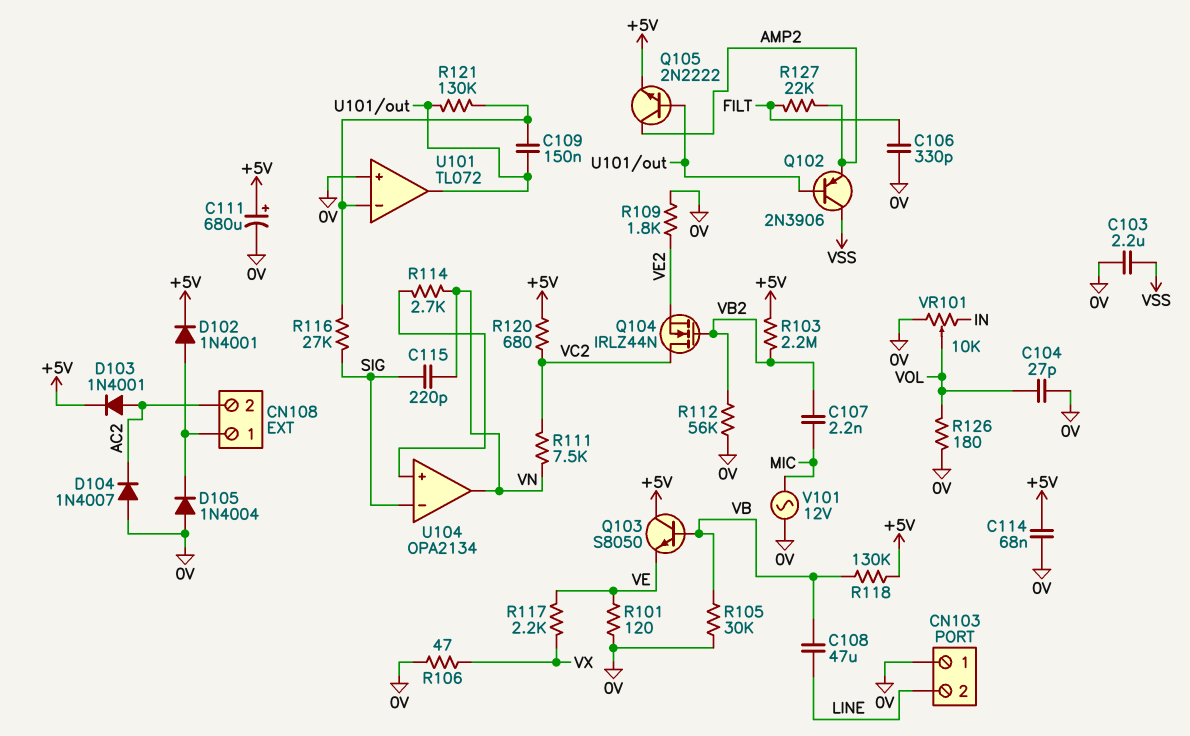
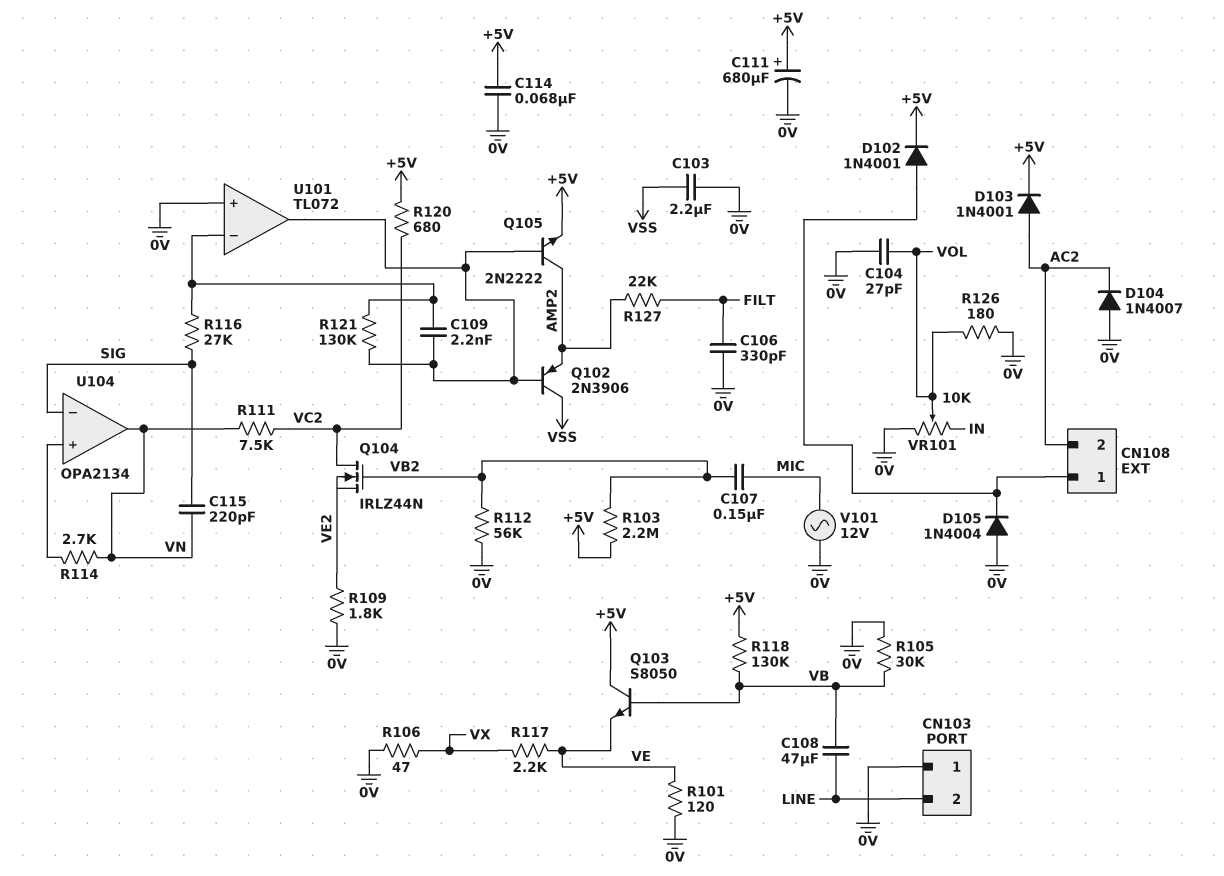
C107: 2.2nF (MIC, VB2) -> 150nF (MIC, VB2)
C109: 150nF (U101/in-, U101/out) -> 2.2nF (U101/in-, U101/out)

